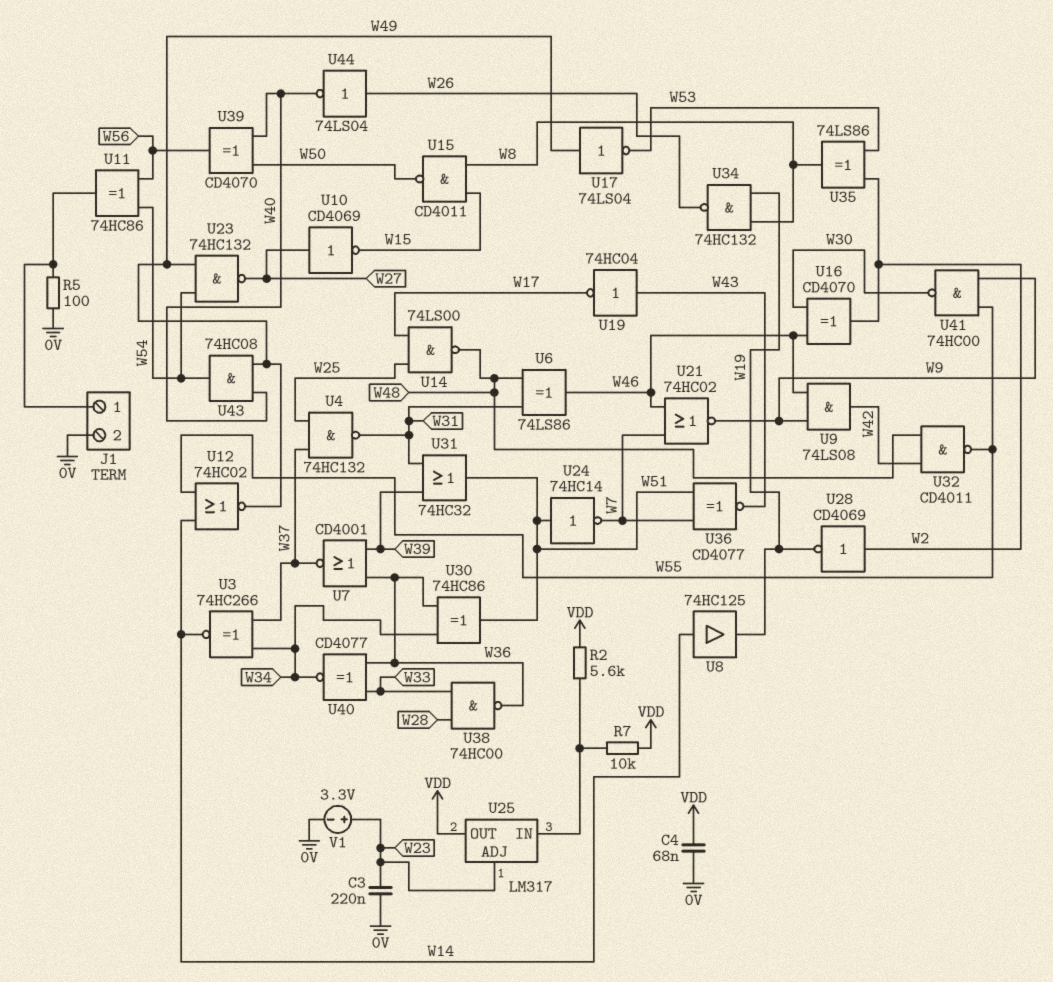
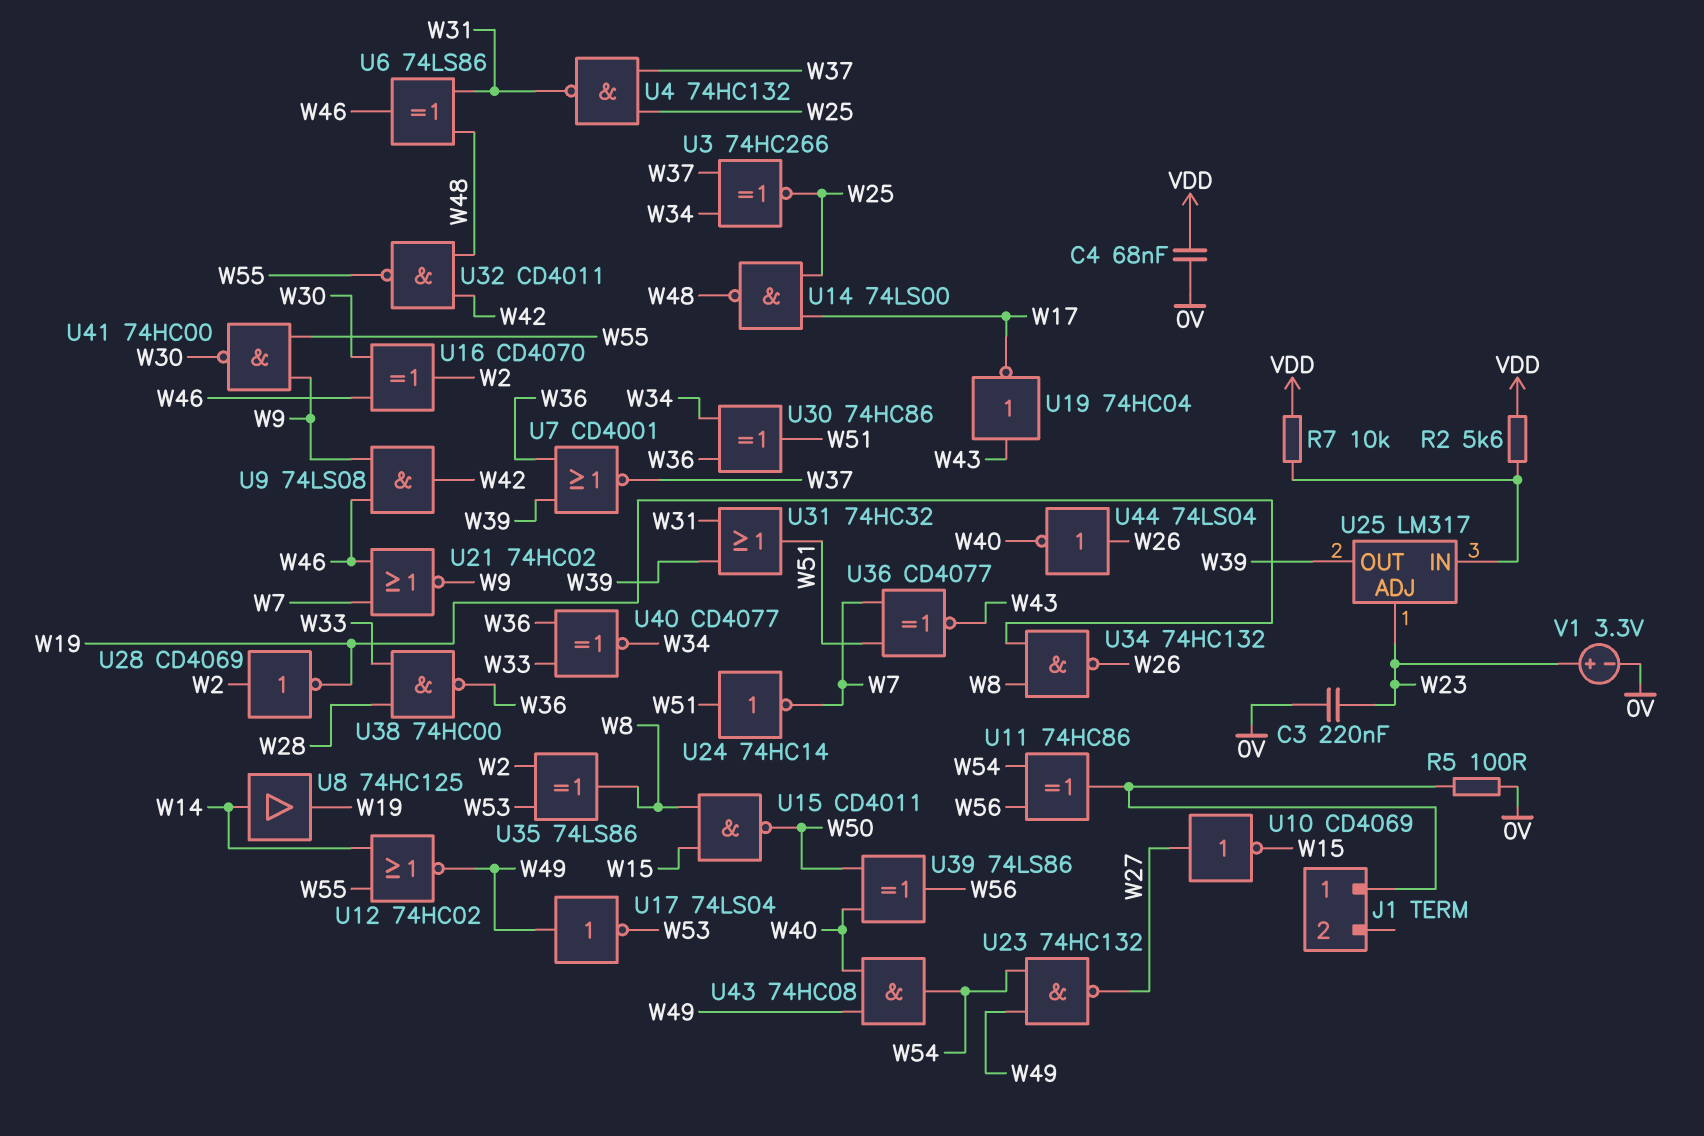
J1 pin 2: 0V -> none
U3: XNOR 74HC266 (in W34, in W37, out W14) -> XNOR 74HC266 (in W34, in W37, out W25)
U25 pin OUT: VDD -> W39
U39: XOR CD4070 (in W40, in W50, out W56) -> XOR 74LS86 (in W40, in W50, out W56)

